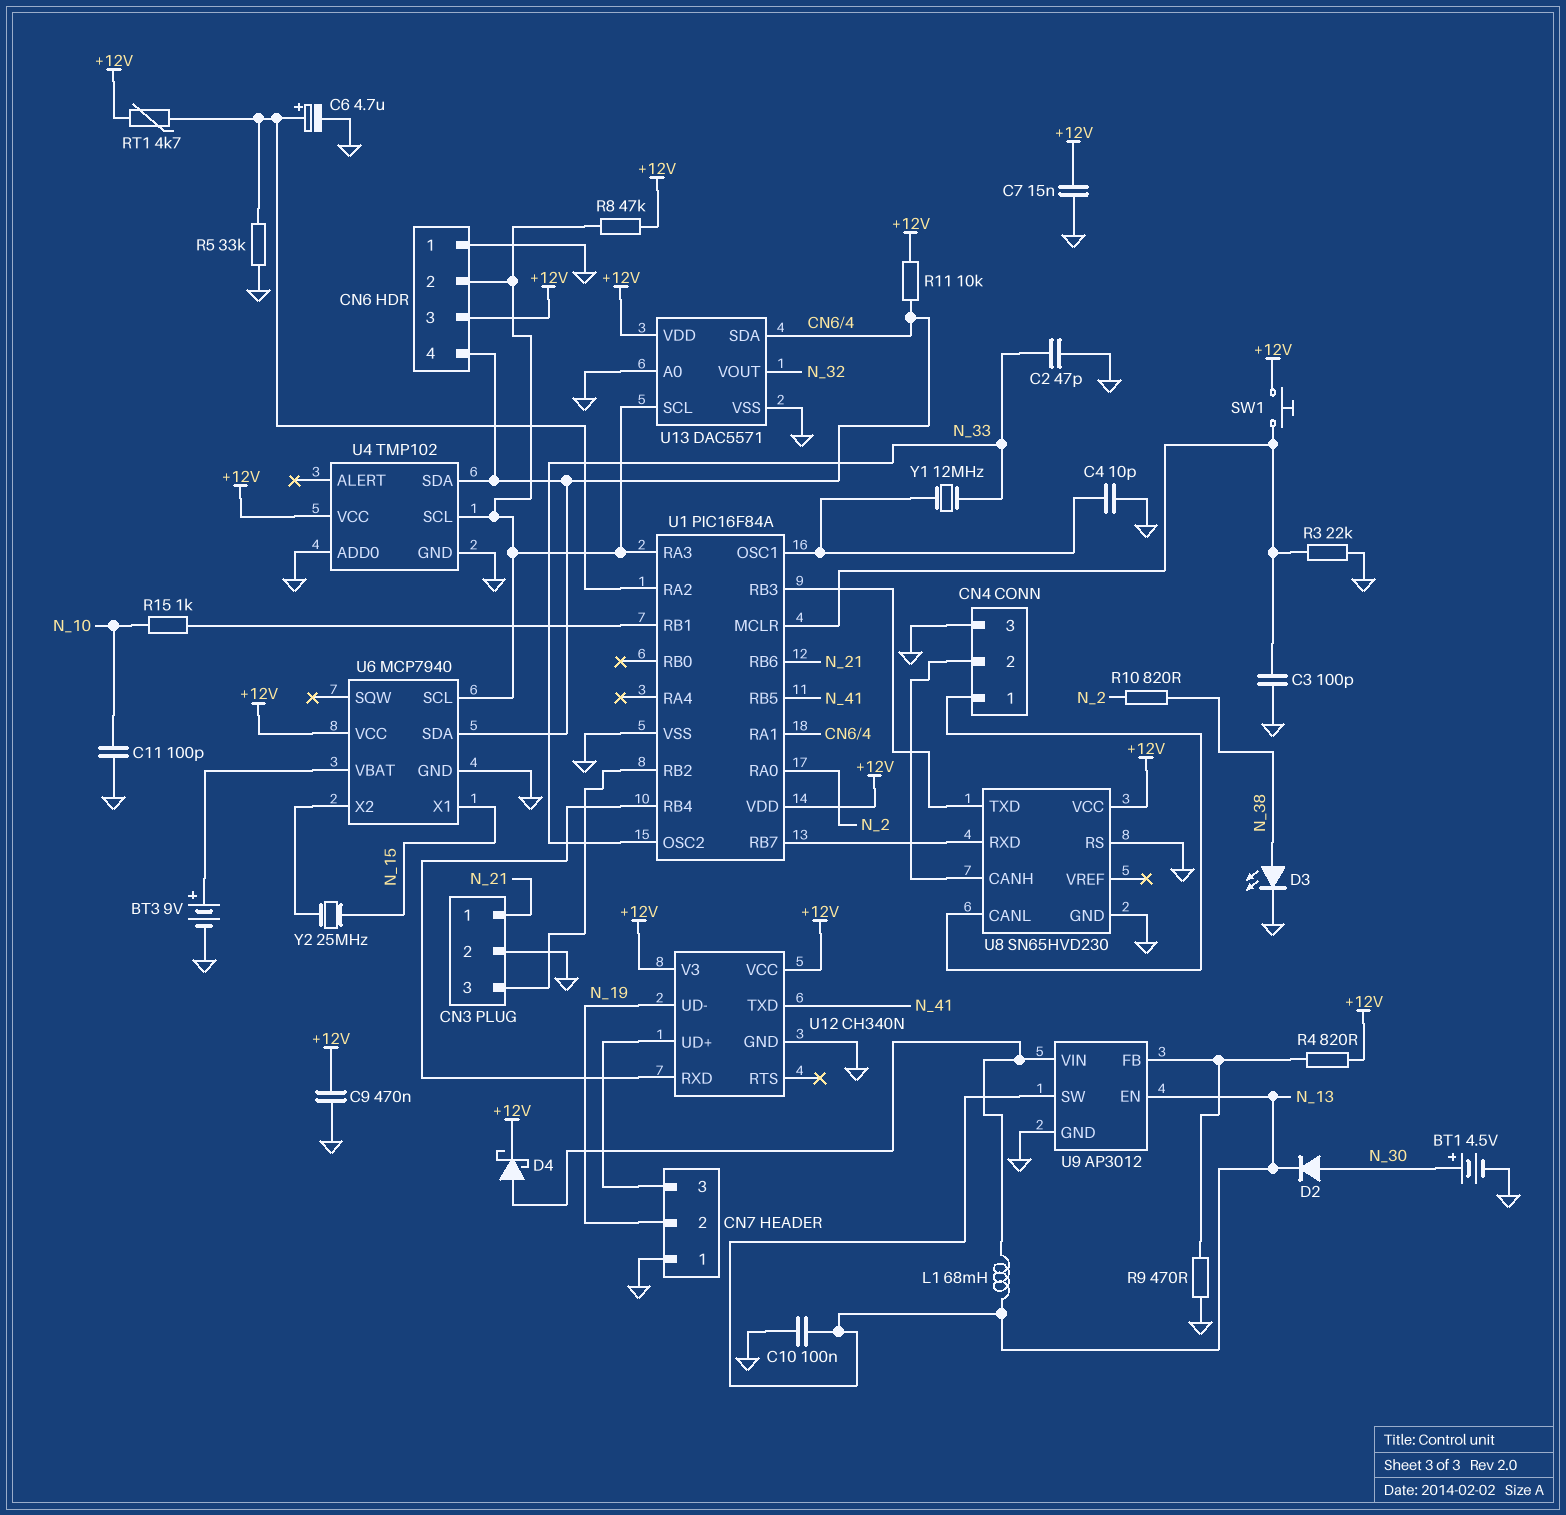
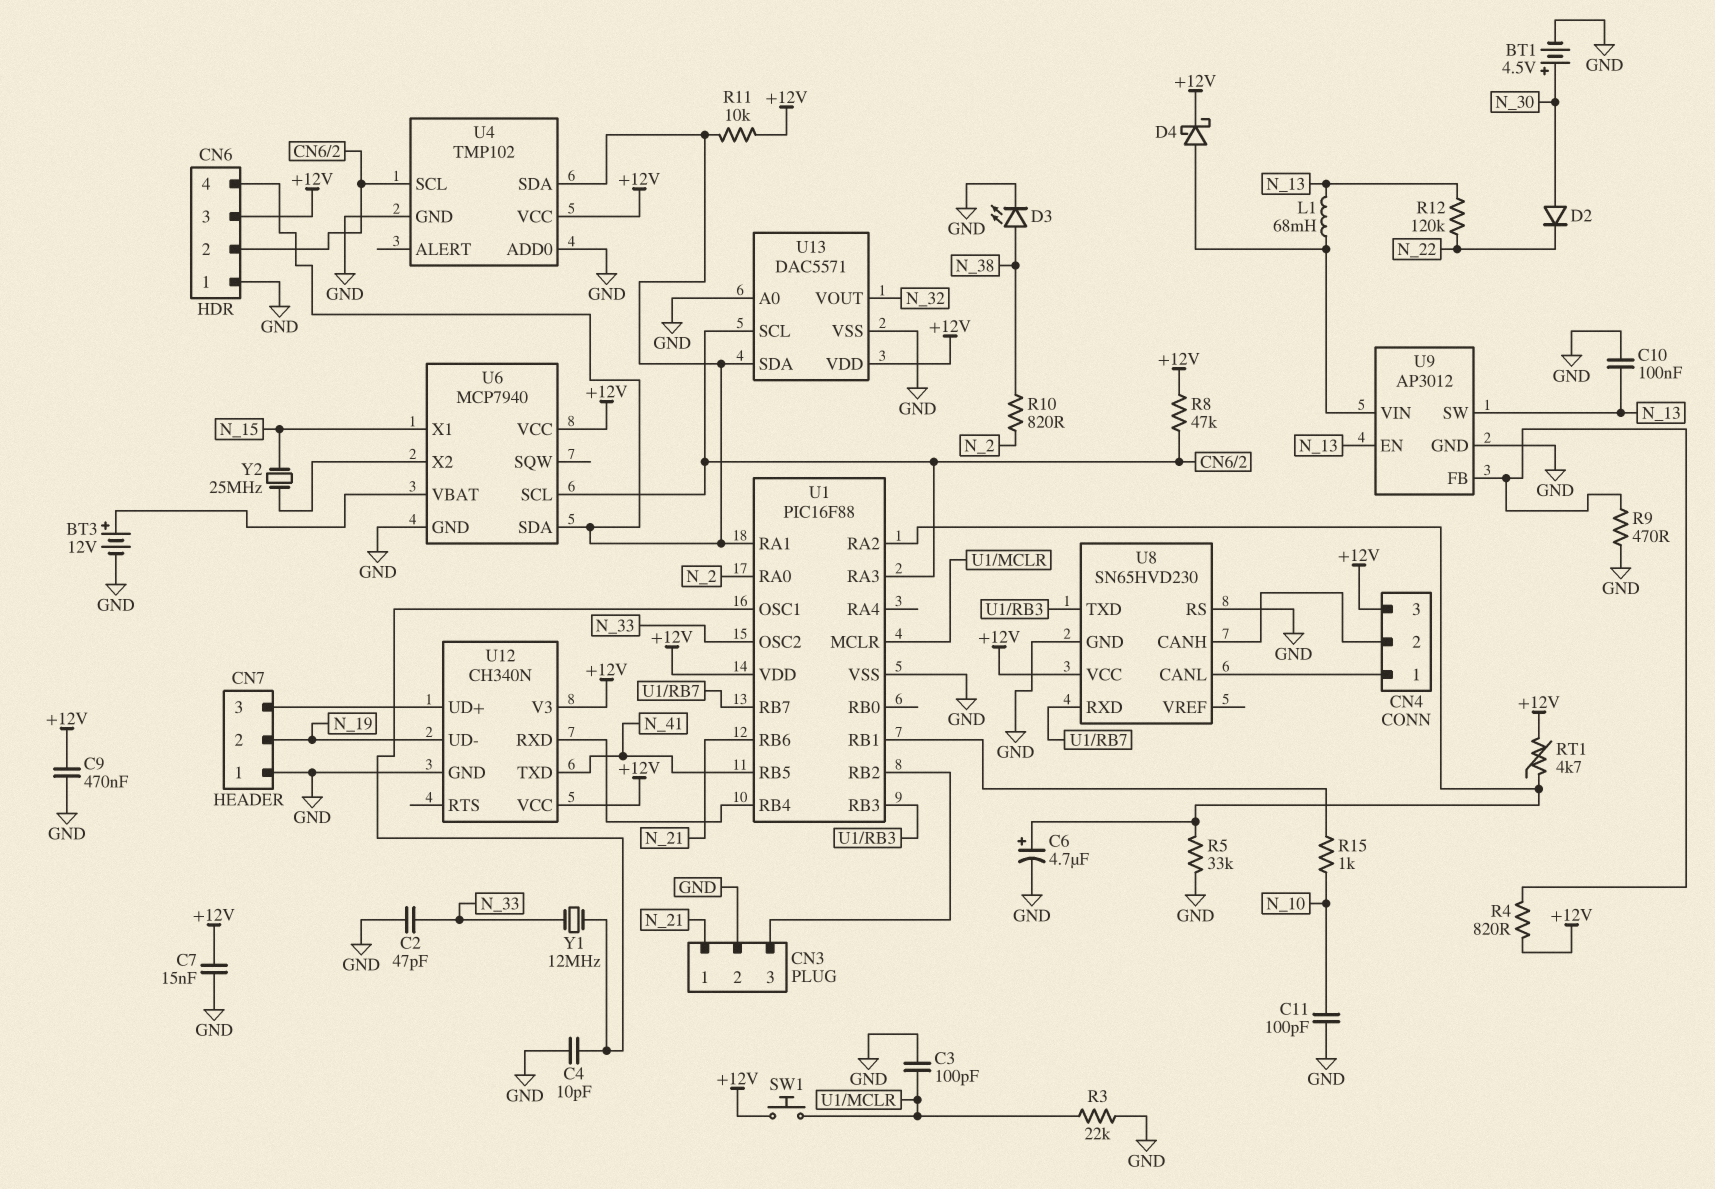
BT3: 9V (plus U6/VBAT, minus GND) -> 12V (plus U6/VBAT, minus GND)
CN4 pin 3: GND -> +12V
D2: diode (A N_30, K N_13) -> diode (A N_30, K N_22)
R12: none -> 120k (N_13, N_22)
U1: PIC16F84A -> PIC16F88

